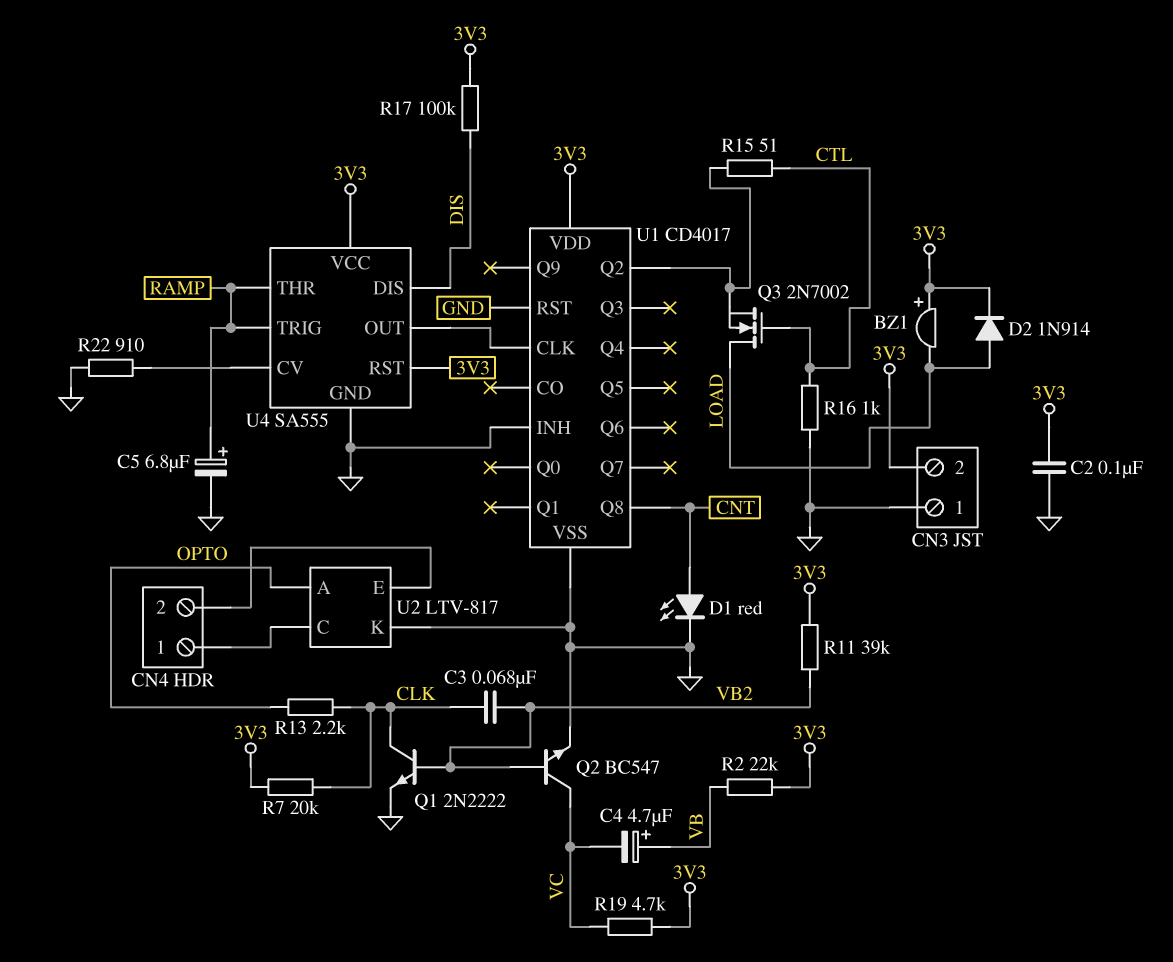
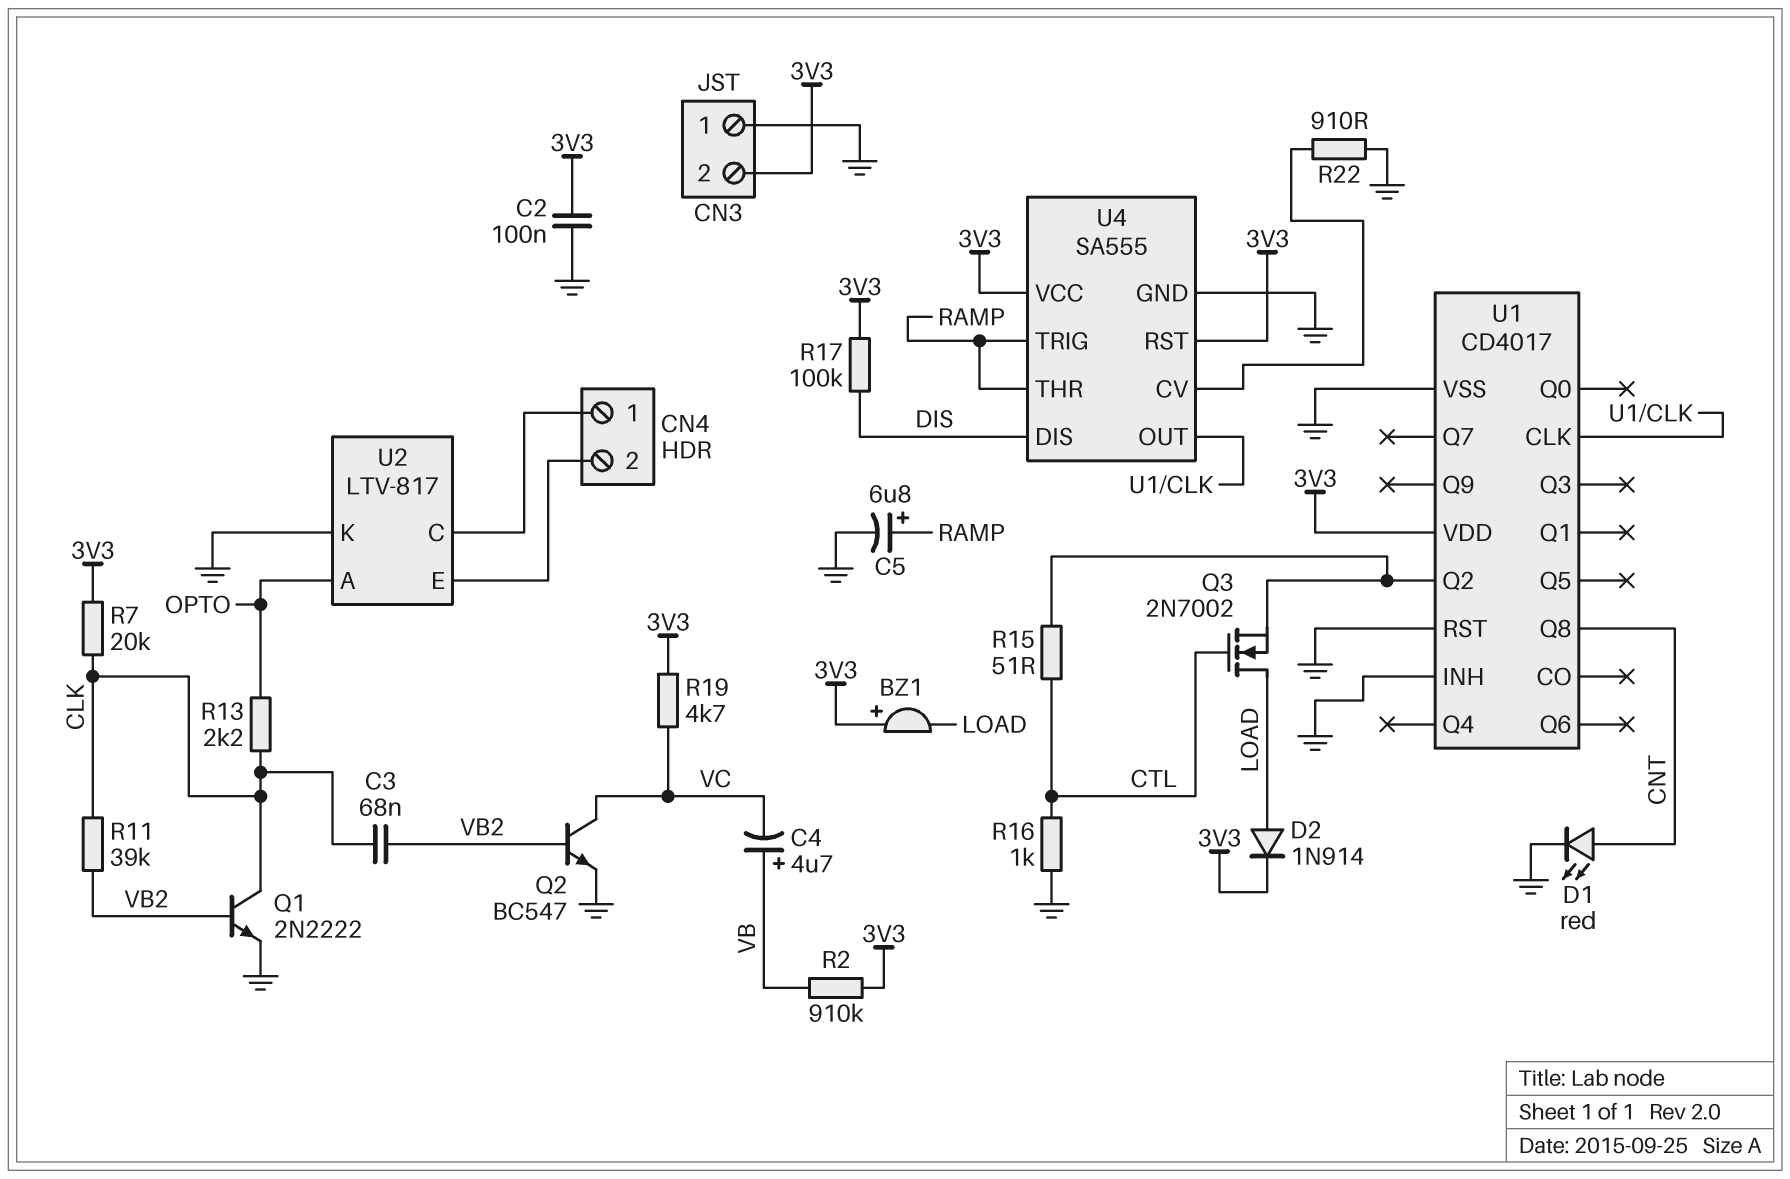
R2: 22k (3V3, VB) -> 910k (3V3, VB)
R11: 39k (3V3, VB2) -> 39k (CLK, VB2)

